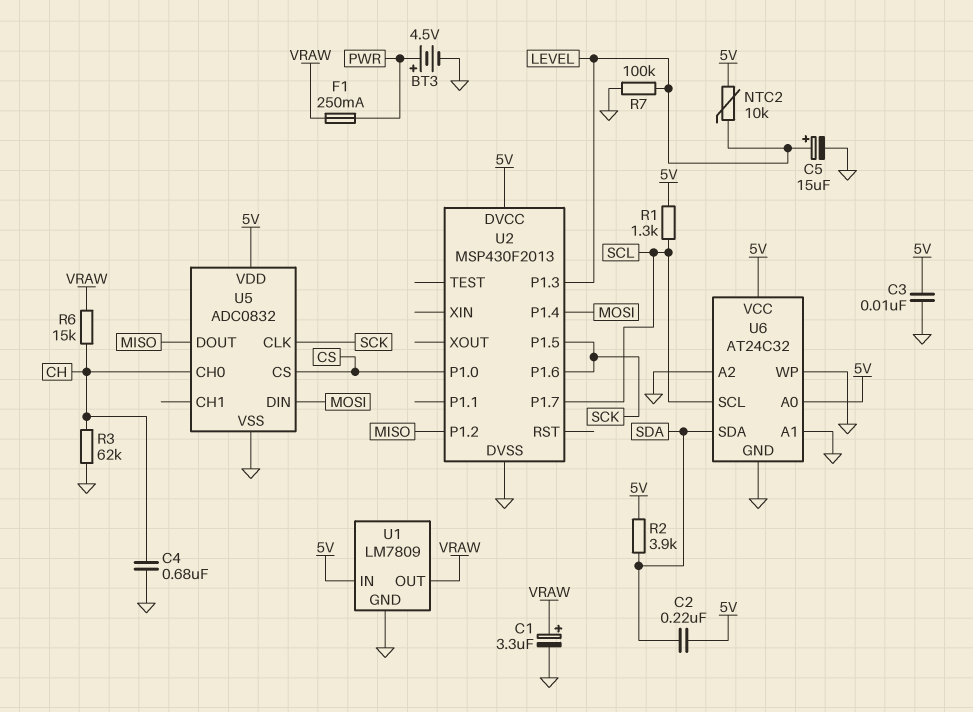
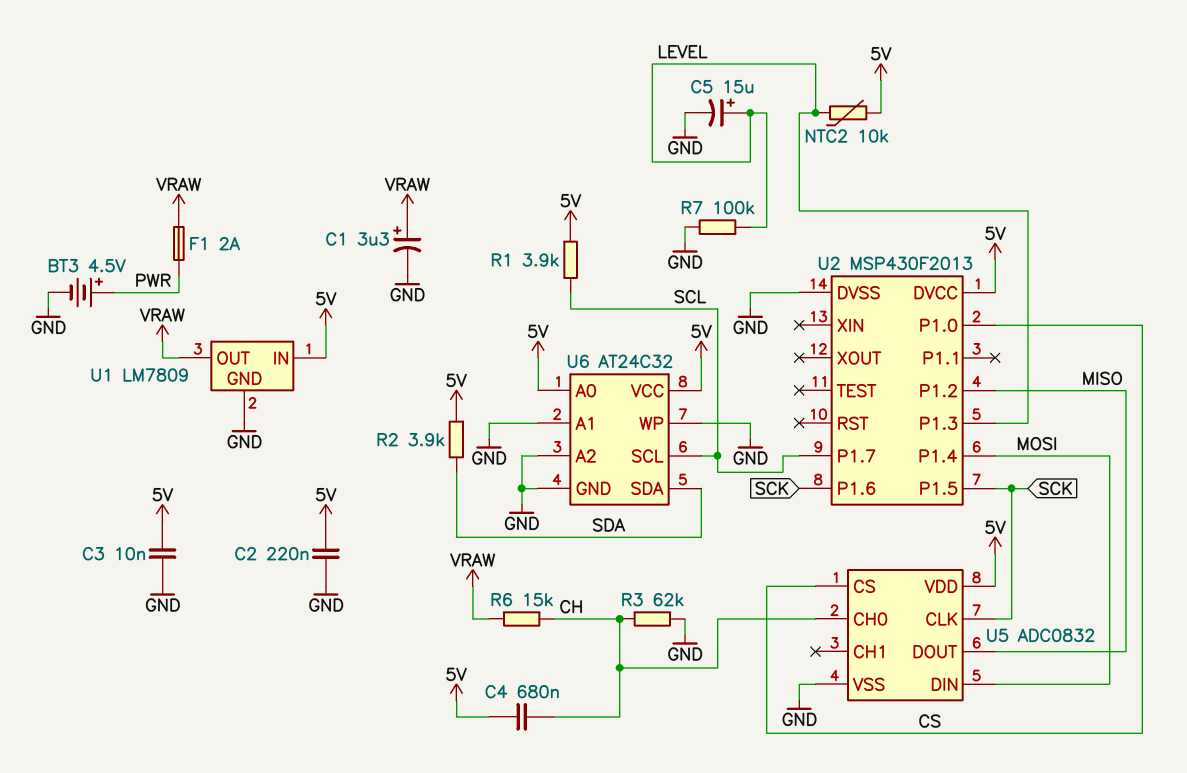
C2: 220nF (5V, SDA) -> 220nF (5V, GND)
C4: 680nF (CH, GND) -> 680nF (5V, CH)
F1: 250mA (PWR, VRAW) -> 2A (PWR, VRAW)
R1: 1.3k (5V, SCL) -> 3.9k (5V, SCL)

